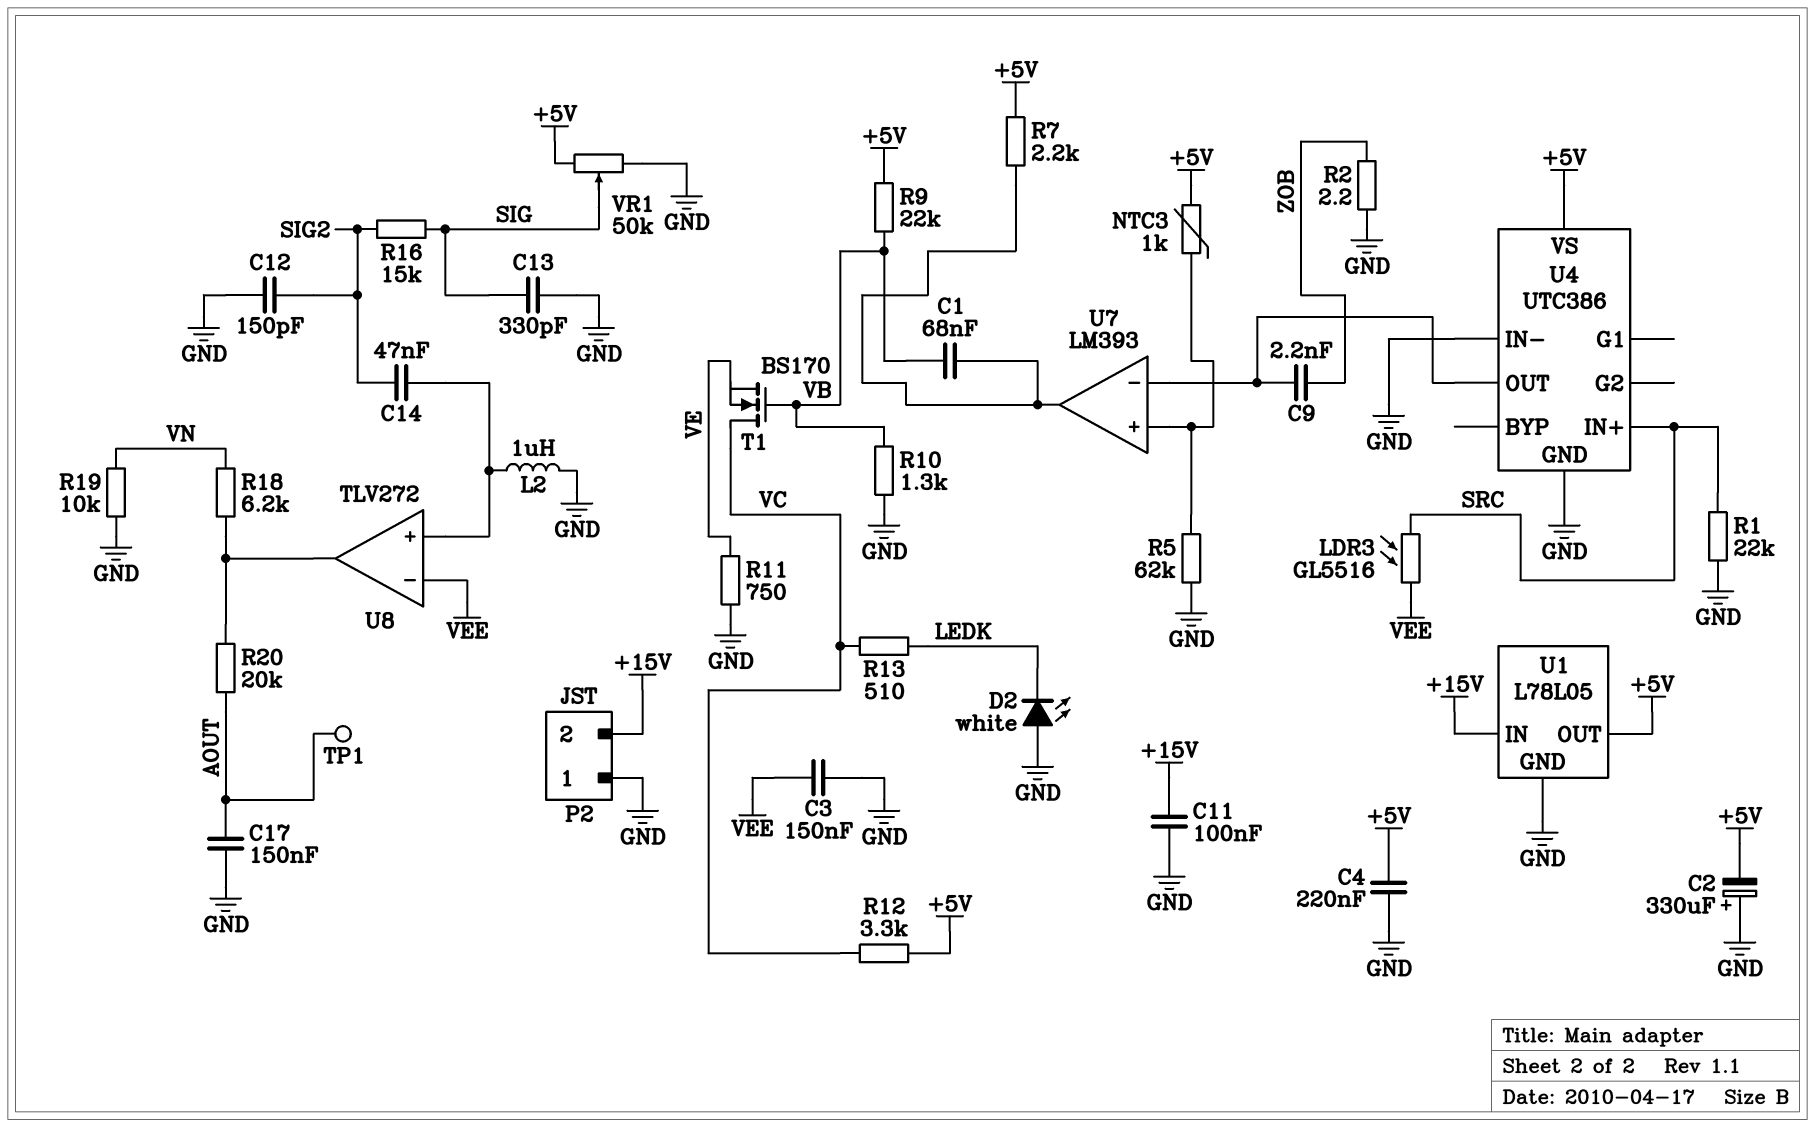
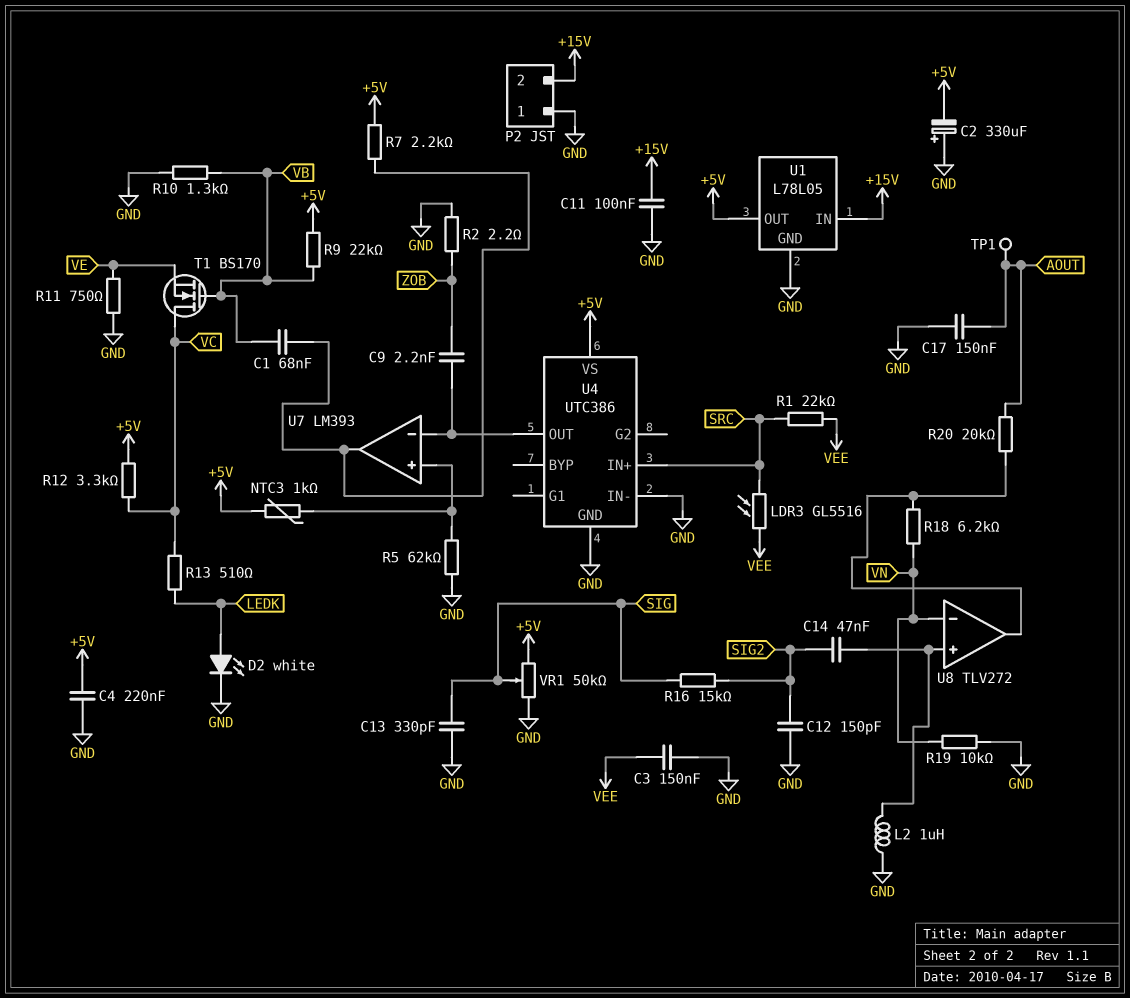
D2: LED white (A GND, K LEDK) -> LED white (A LEDK, K GND)
R1: 22k (GND, SRC) -> 22k (SRC, VEE)
U8 pin in-: VEE -> VN

